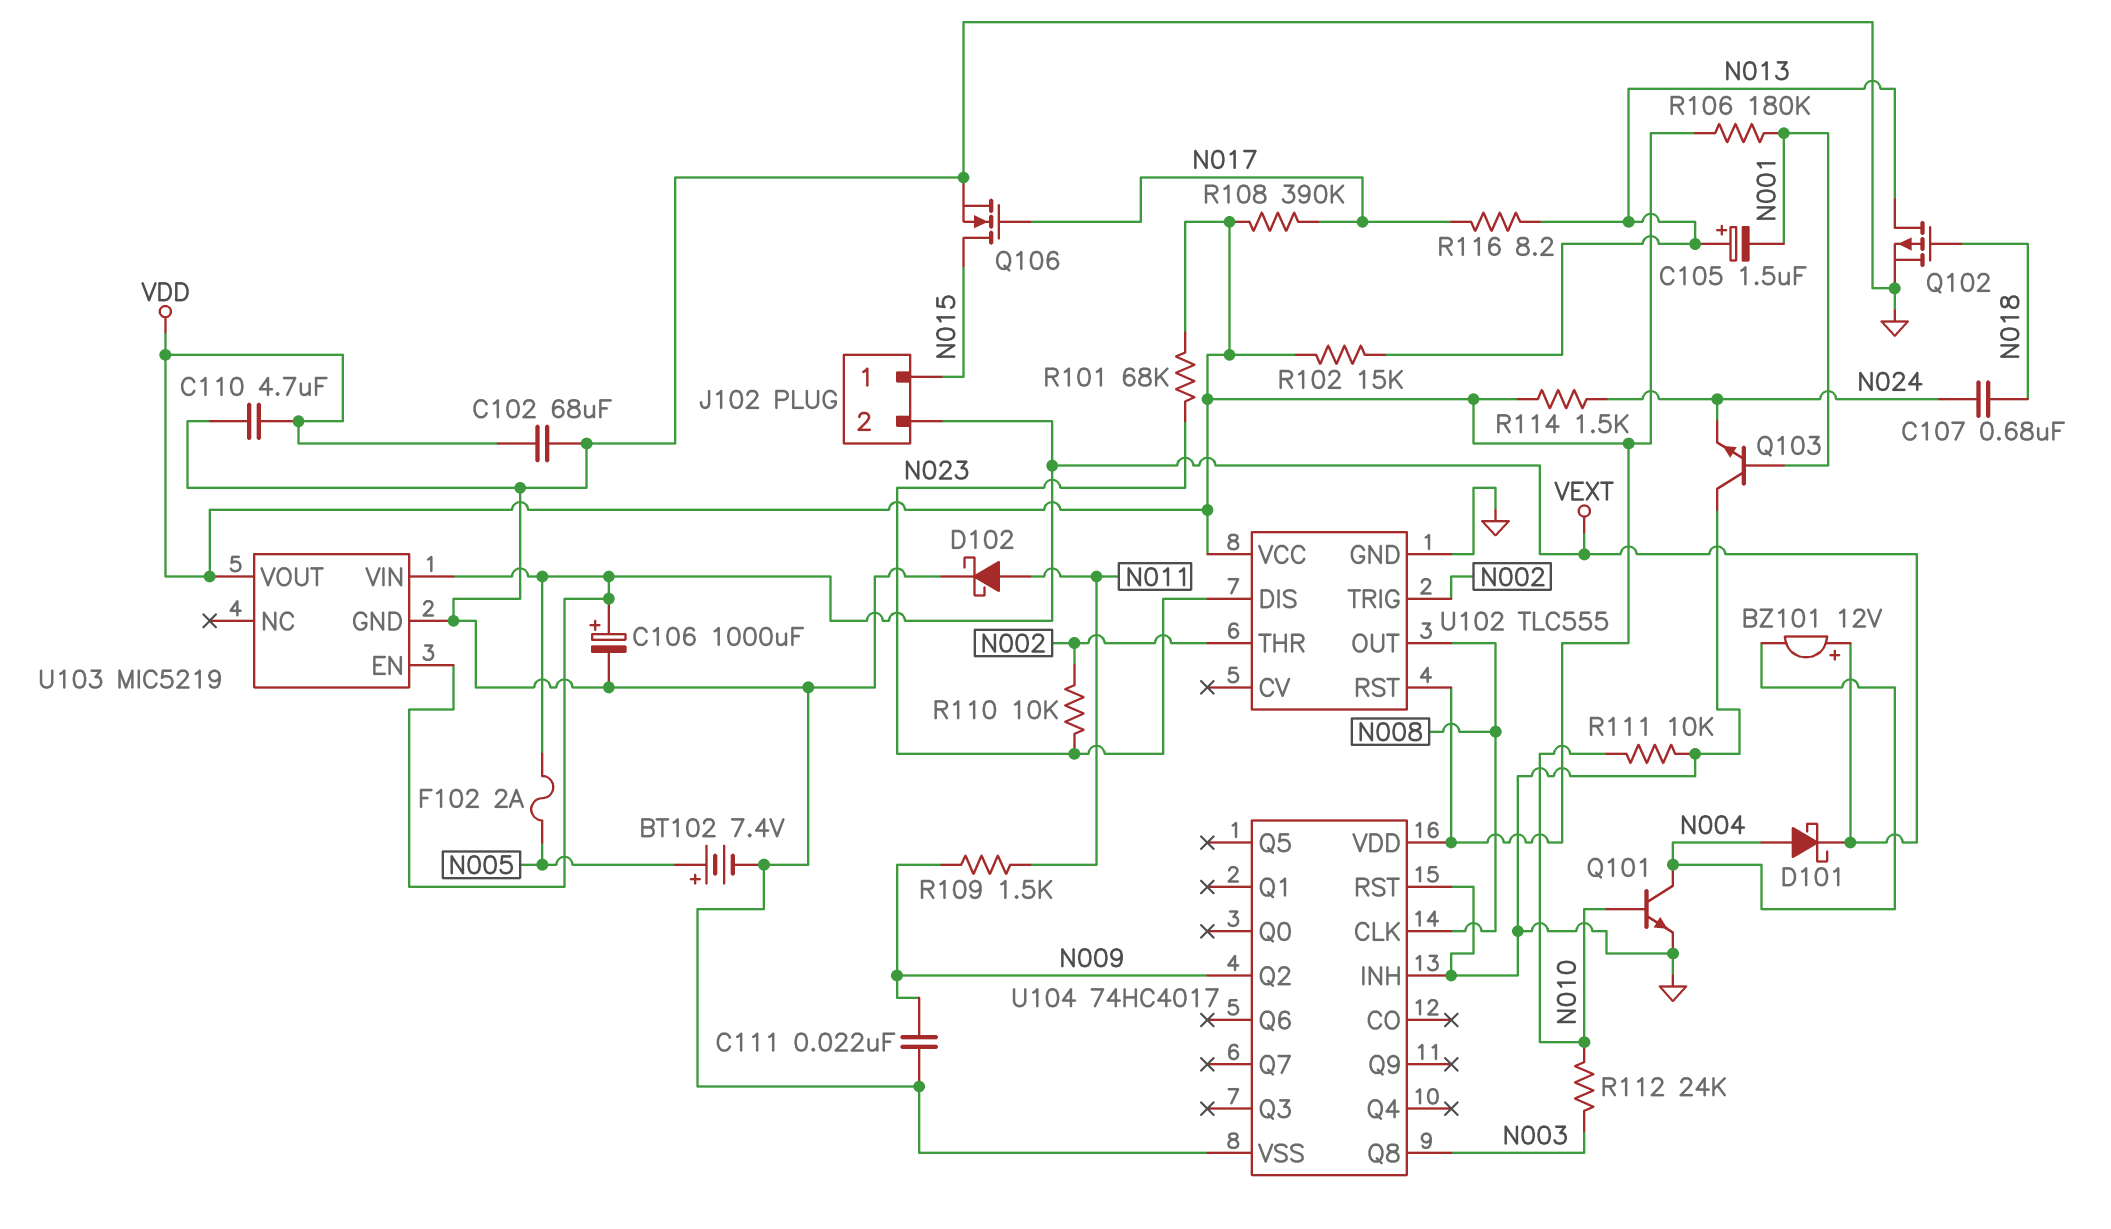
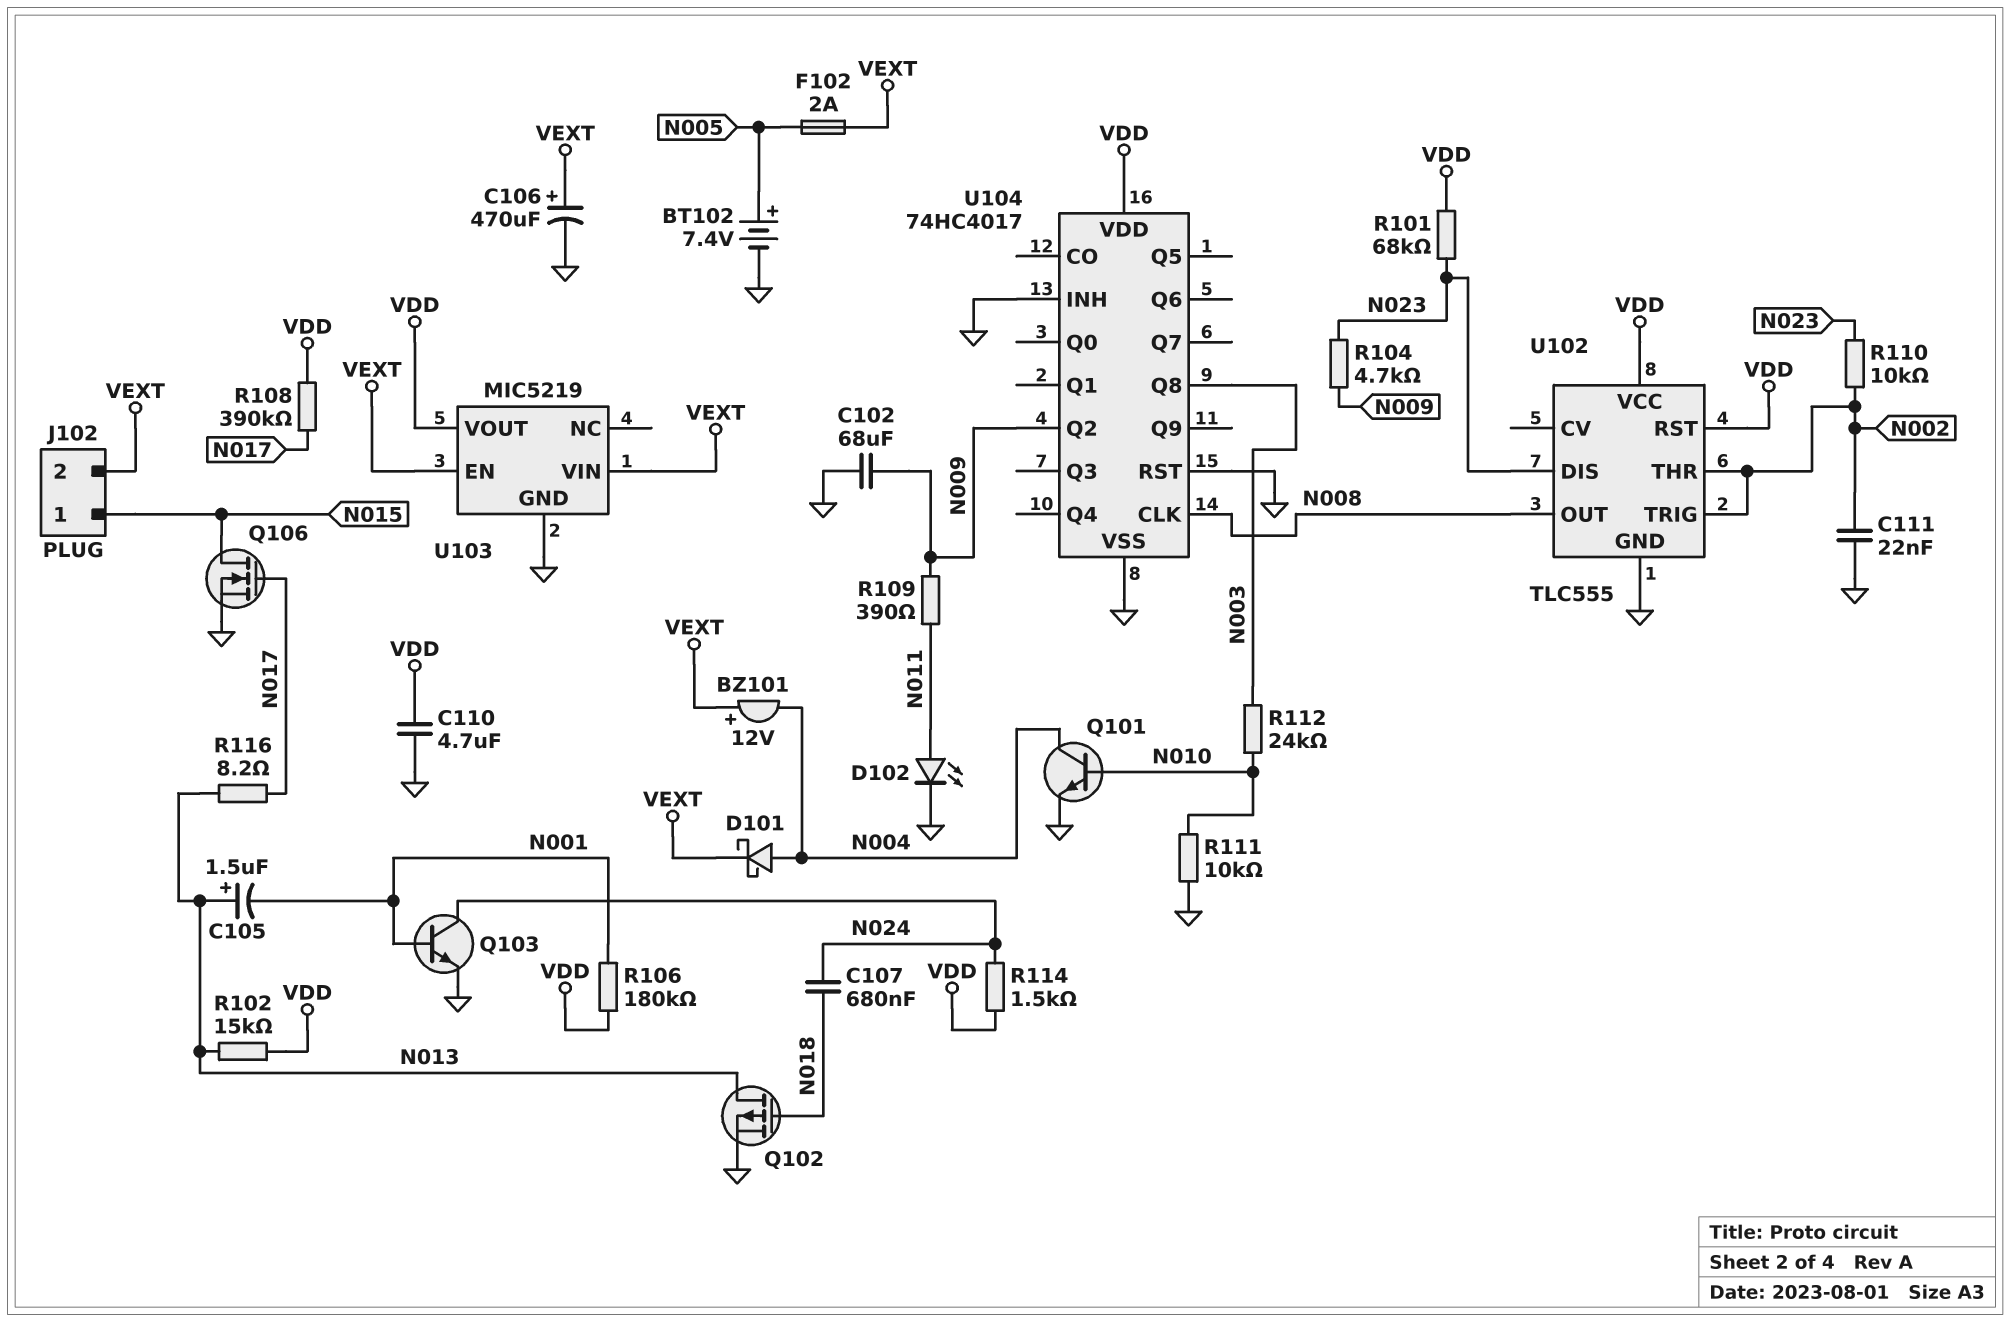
C102: 68uF (GND, VDD) -> 68uF (GND, N009)
C106: 1000uF (plus VEXT, minus GND) -> 470uF (plus VEXT, minus GND)
C111: 22nF (GND, N009) -> 22nF (GND, N002)
D102: schottky (A N011, K GND) -> LED (A N011, K GND)
Q103: NPN (B N001, C GND, E N024) -> NPN (B N001, C N024, E GND)
R104: none -> 4.7k (N009, N023)
R109: 1.5k (N009, N011) -> 390 (N009, N011)

